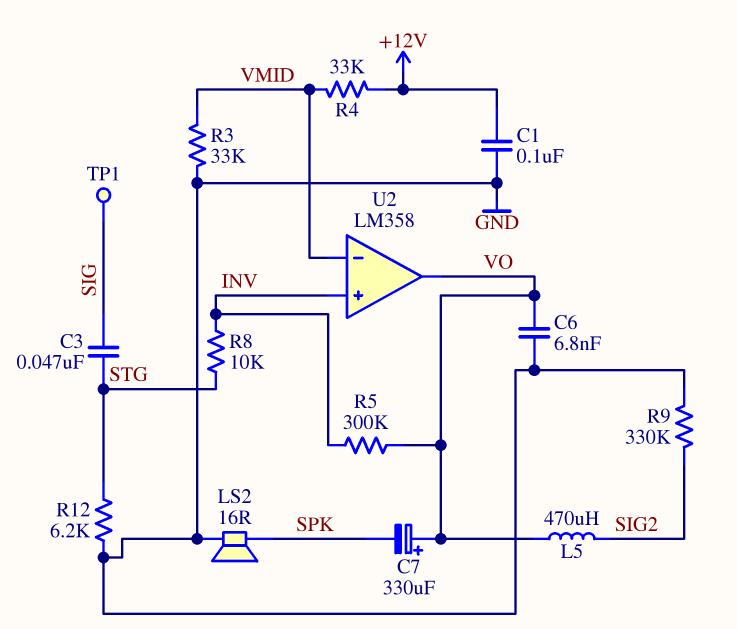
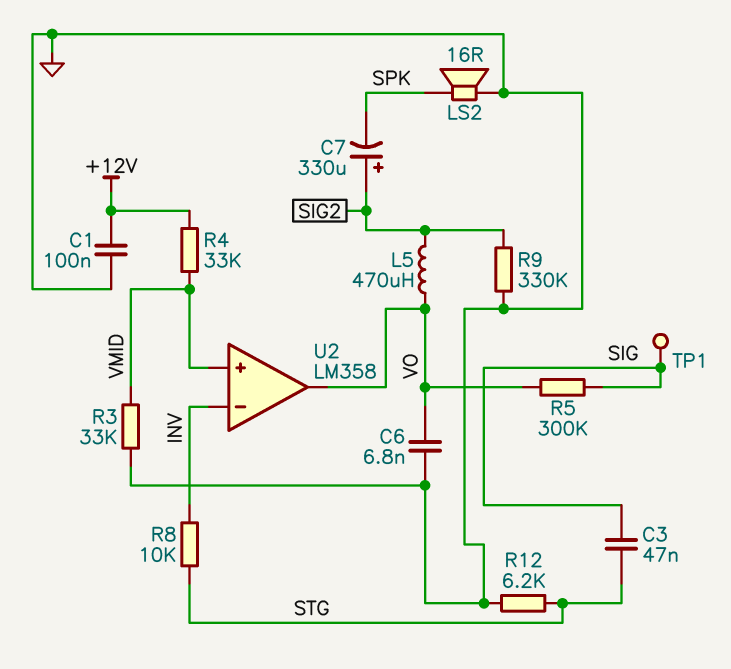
C7: 330uF (plus VO, minus SPK) -> 330uF (plus SIG2, minus SPK)
R5: 300k (INV, VO) -> 300k (SIG, VO)
U2 pin in+: INV -> VMID
U2 pin in-: VMID -> INV

